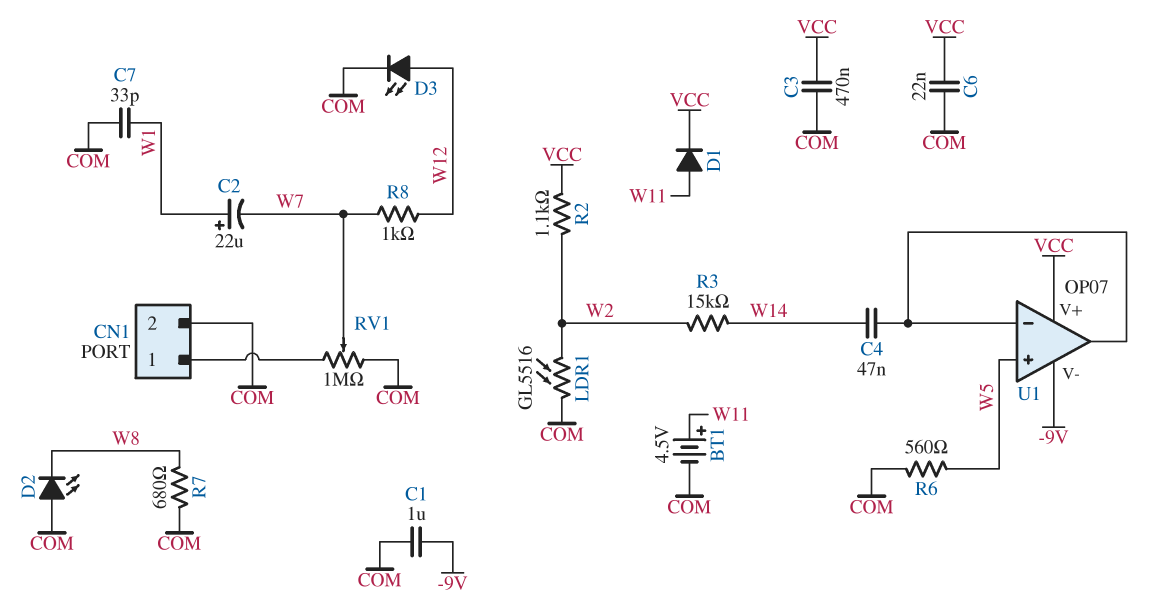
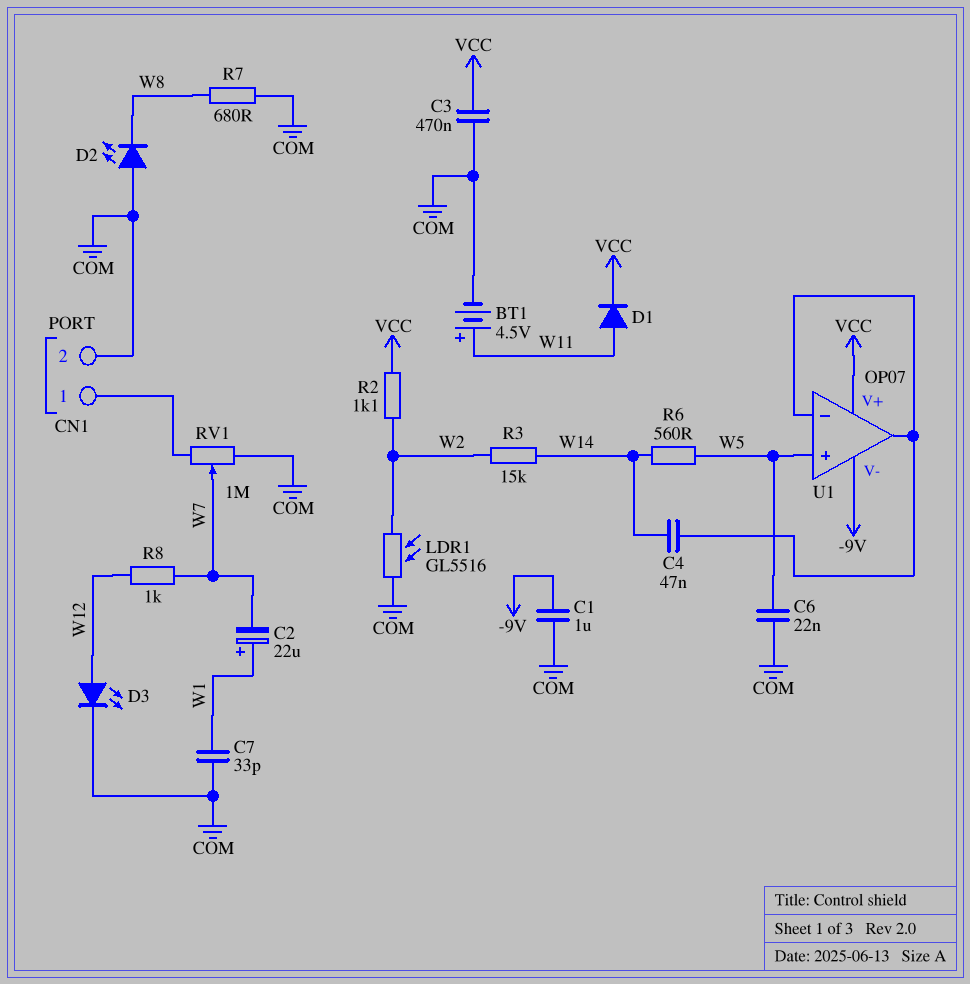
C6: 22nF (COM, VCC) -> 22nF (COM, W5)
R6: 560 (COM, W5) -> 560 (W5, W14)

